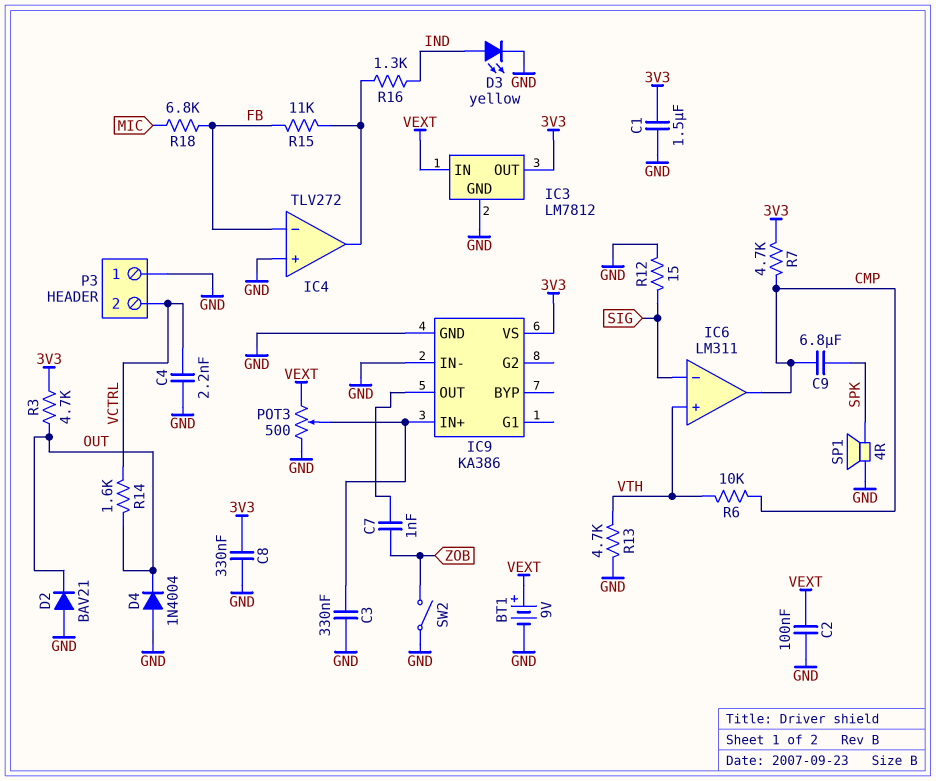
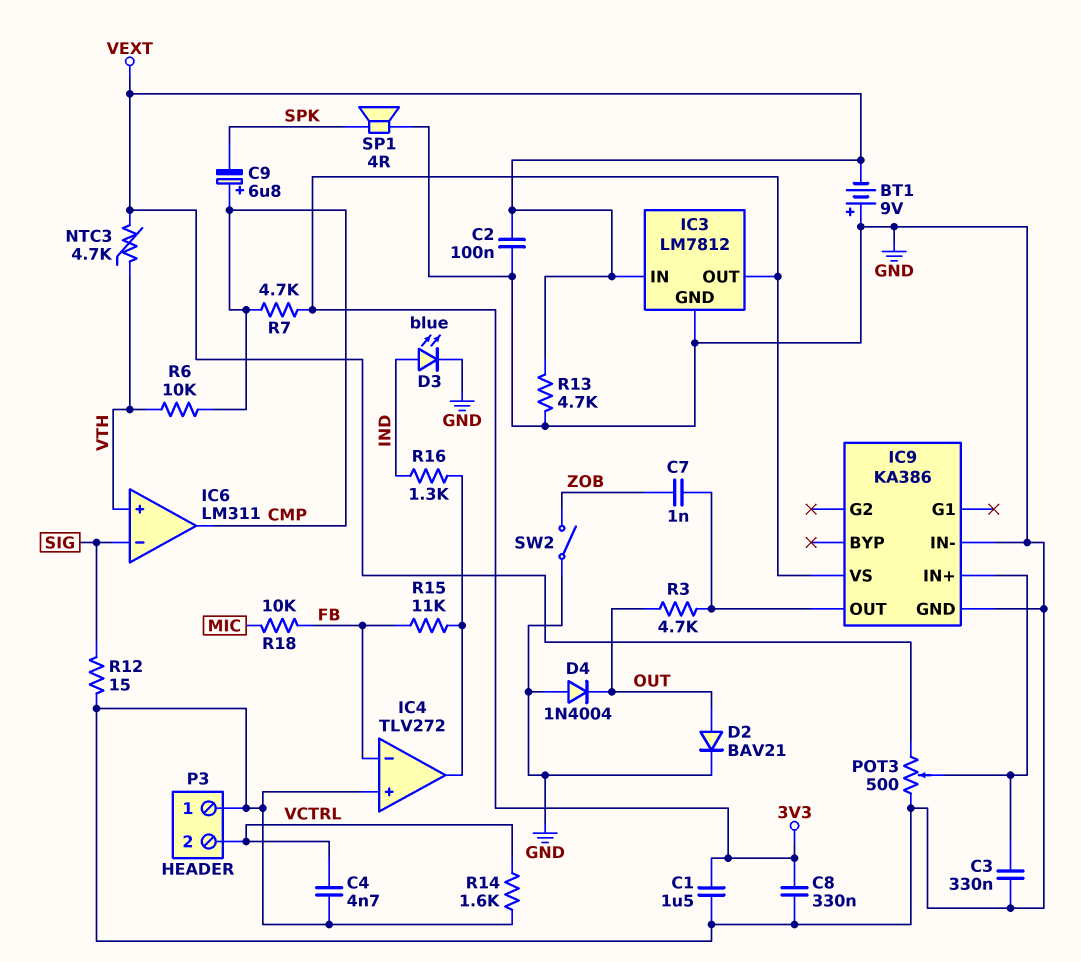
BT1: 9V (plus VEXT, minus GND) -> 9V (plus GND, minus VEXT)
C4: 2.2nF (GND, VCTRL) -> 4.7nF (GND, VCTRL)
C9: 6.8uF (CMP, SPK) -> 6.8uF (plus CMP, minus SPK)
D2: diode BAV21 (A GND, K OUT) -> diode BAV21 (A OUT, K GND)
D3: LED yellow (A IND, K GND) -> LED blue (A IND, K GND)
NTC3: none -> 4.7k (VEXT, VTH)
R3: 4.7k (3V3, OUT) -> 4.7k (IC9/OUT, OUT)
R13: 4.7k (GND, VTH) -> 4.7k (GND, VEXT)
R14: 1.6k (OUT, VCTRL) -> 1.6k (GND, VCTRL)
R18: 6.8k (FB, MIC) -> 10k (FB, MIC)

